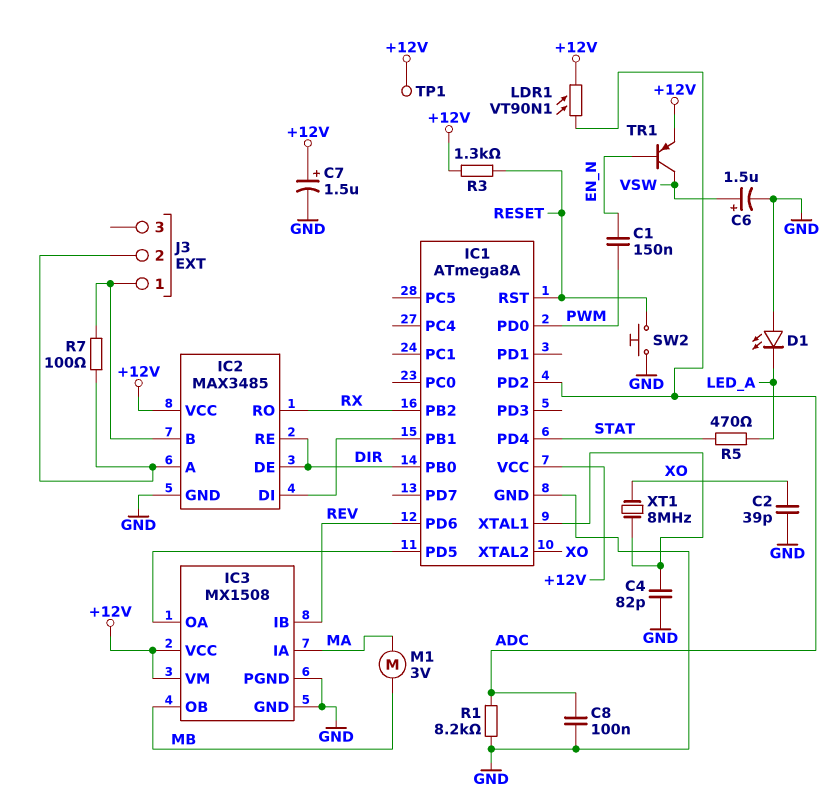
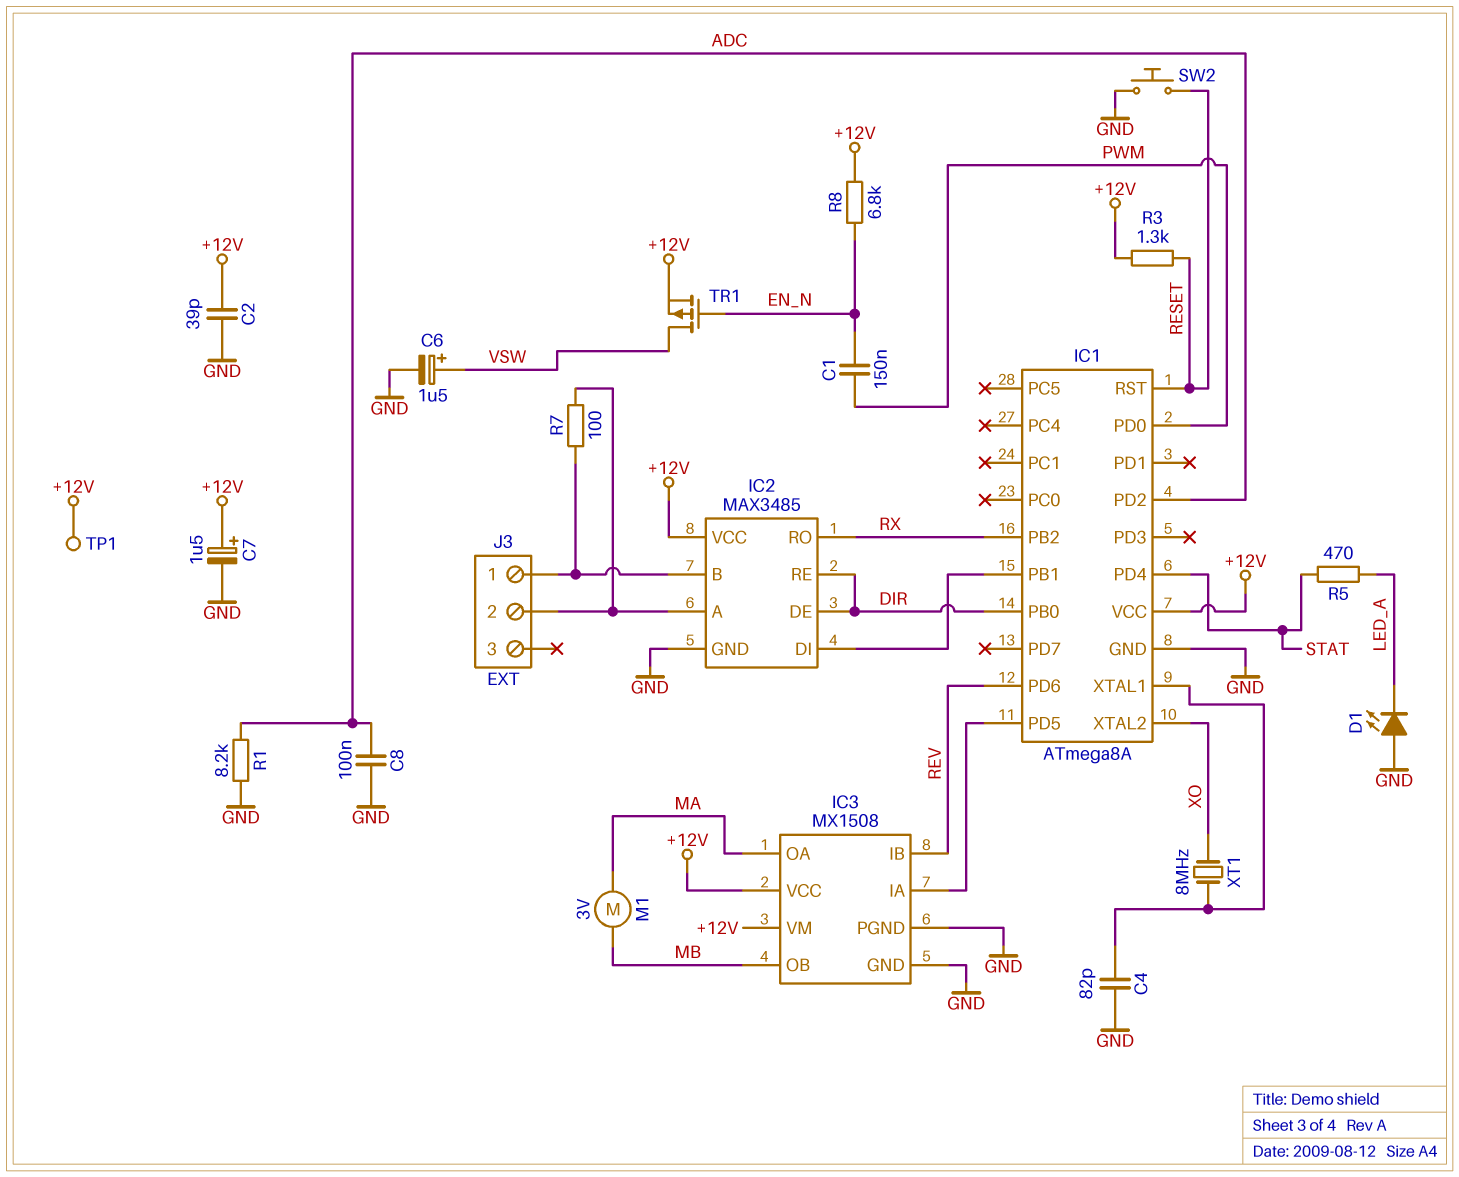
C2: 39pF (GND, XO) -> 39pF (+12V, GND)
IC3 pin IA: MA -> IC1/PD5
IC3 pin OA: IC1/PD5 -> MA
LDR1: VT90N1 (+12V, ADC) -> none
R8: none -> 6.8k (+12V, EN_N)
TR1: PNP (B EN_N, C VSW, E +12V) -> PMOS (G EN_N, D VSW, S +12V)

